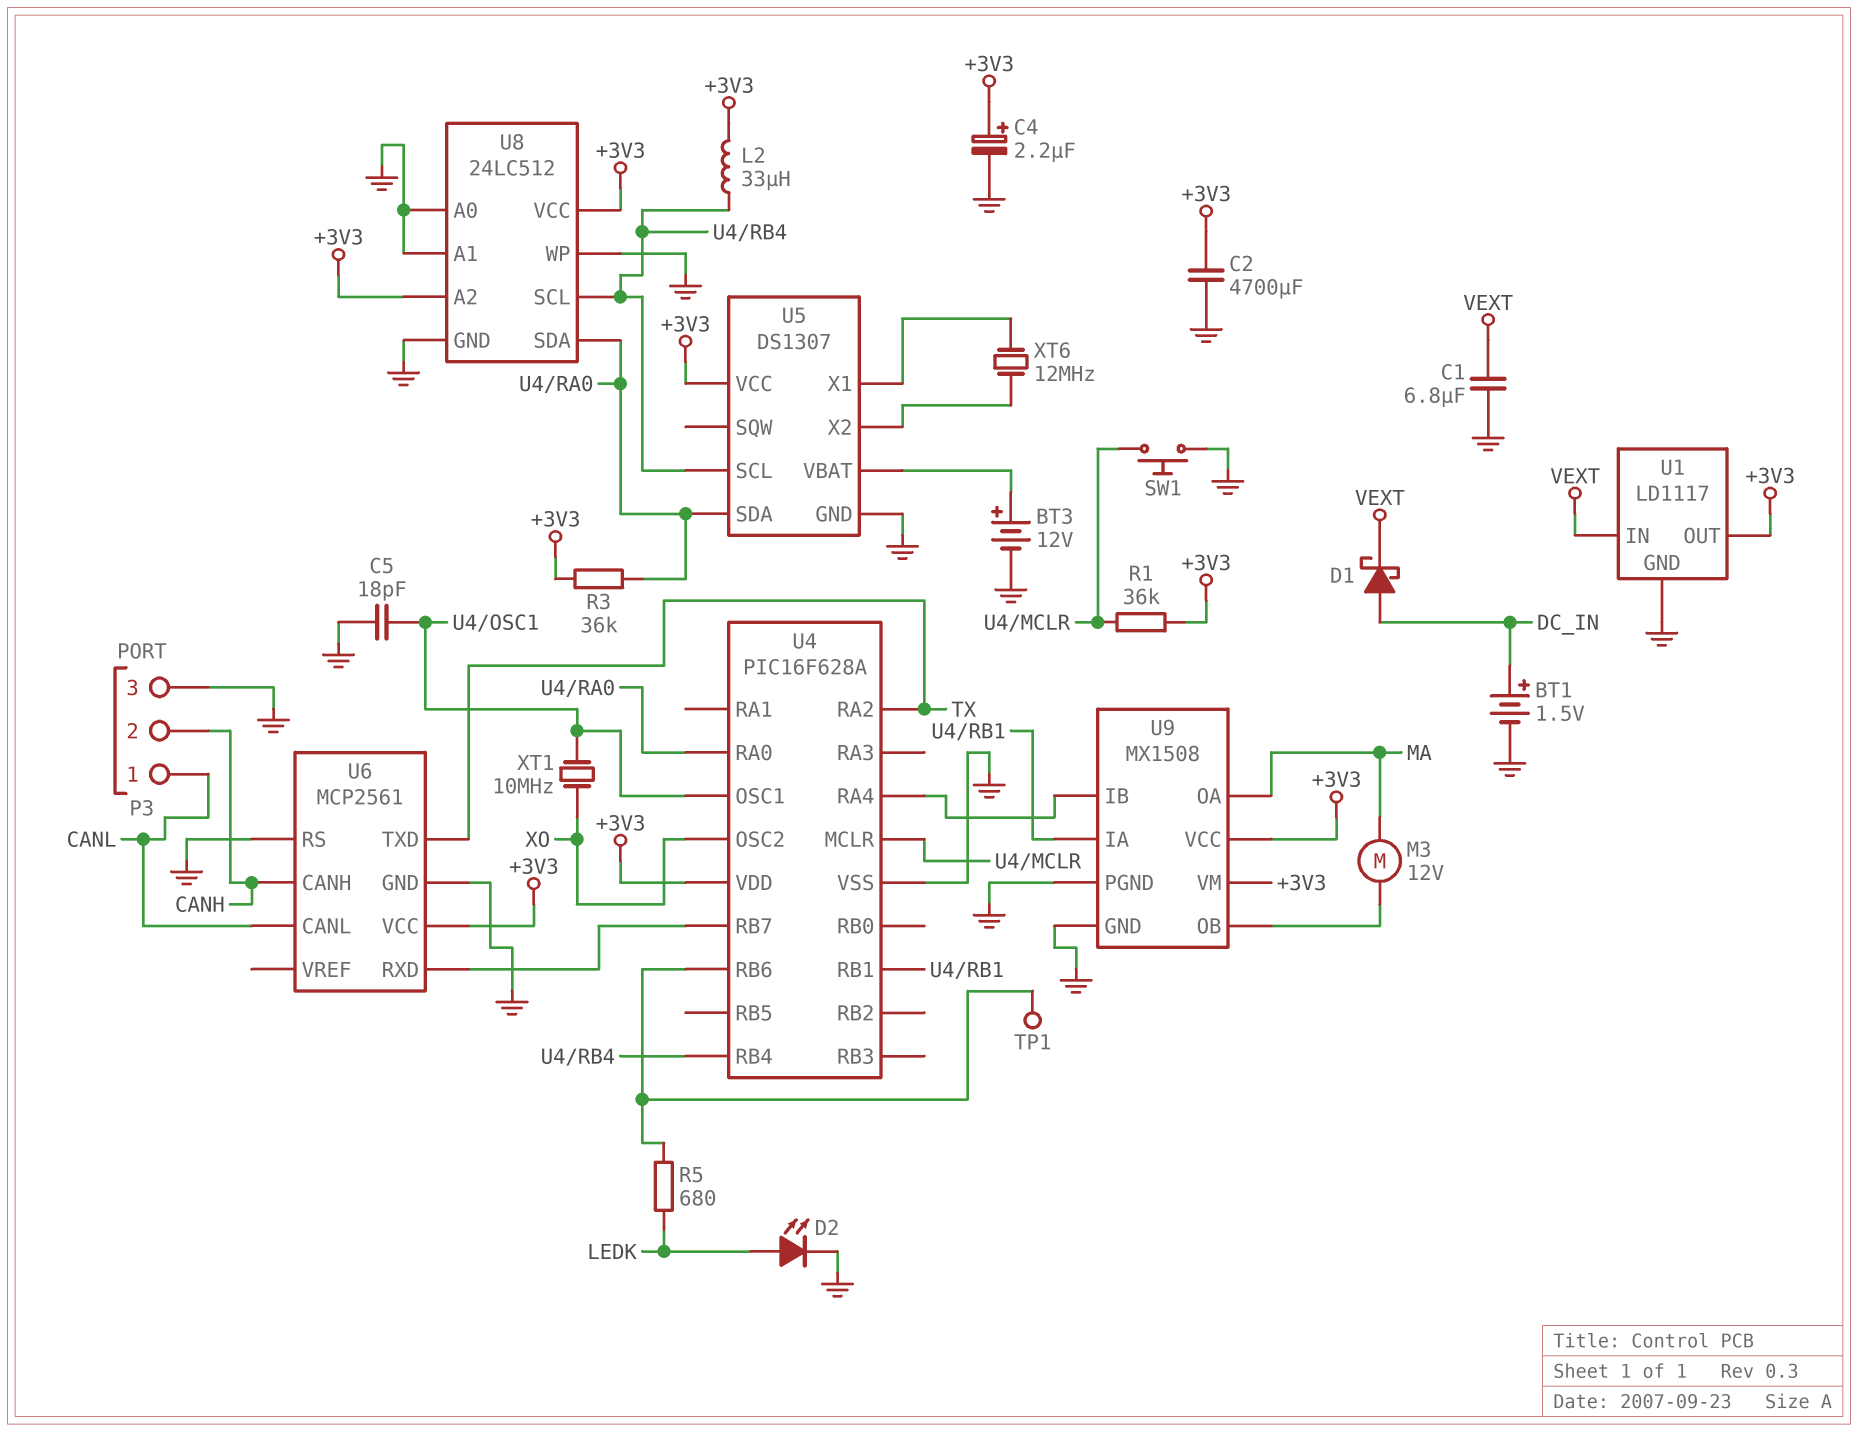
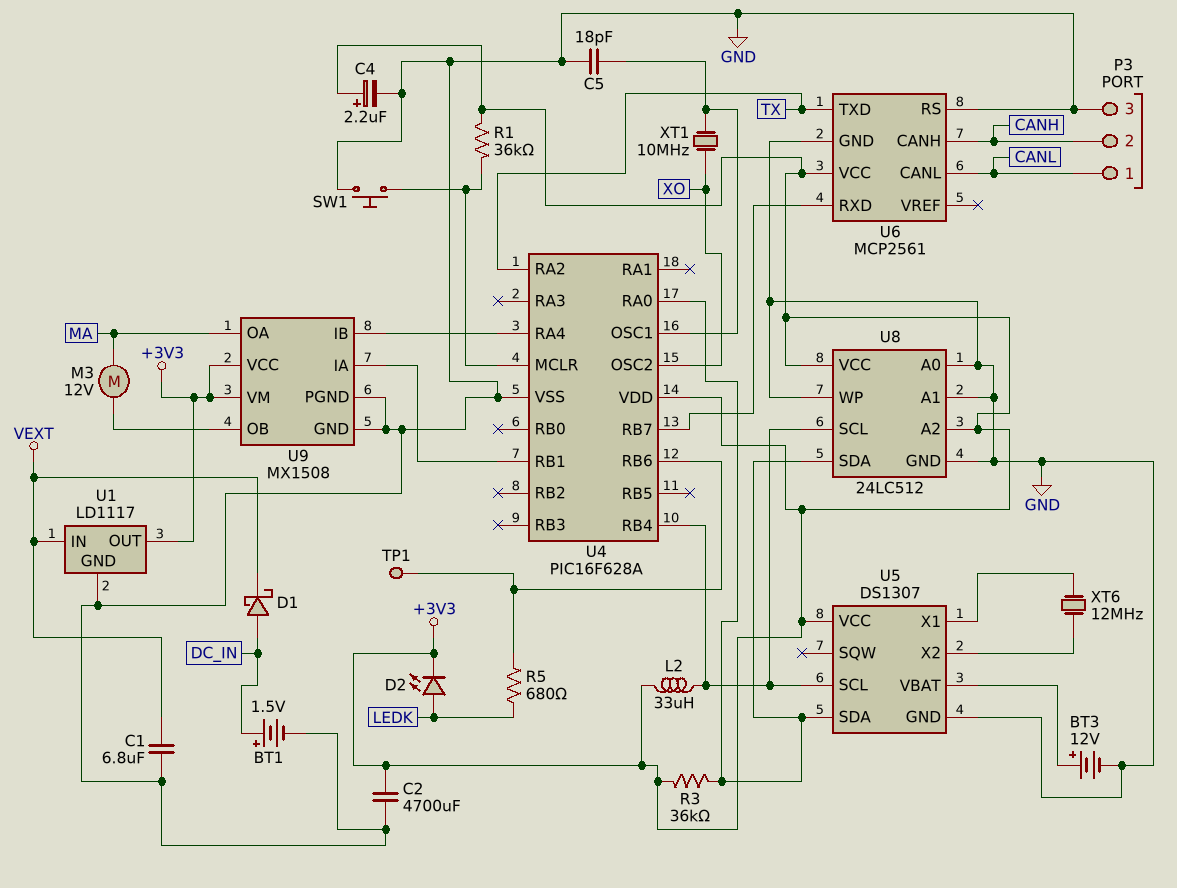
D2: LED (A LEDK, K GND) -> LED (A LEDK, K +3V3)

